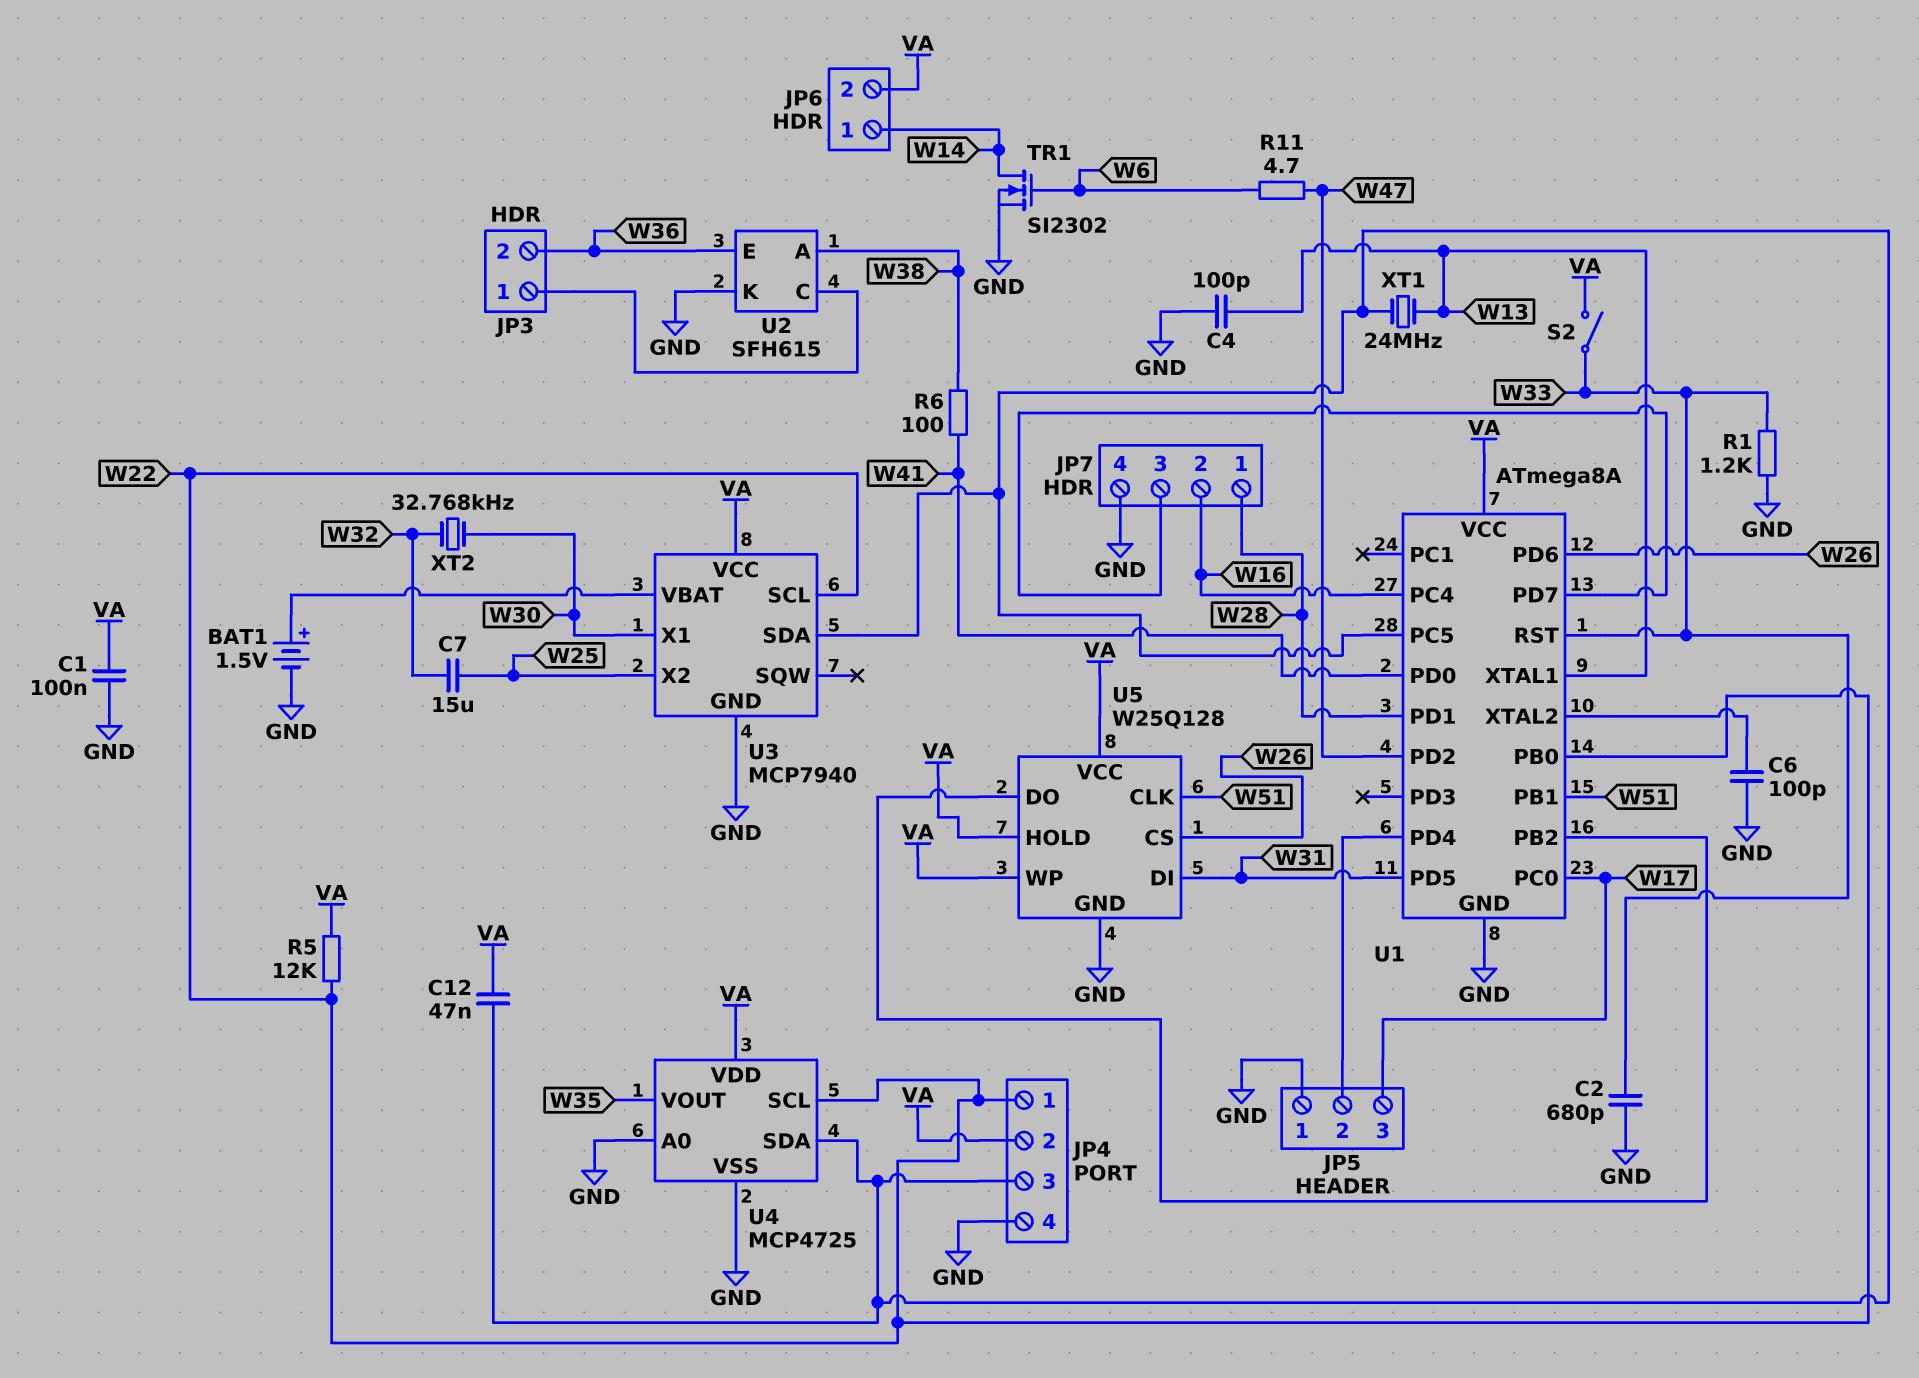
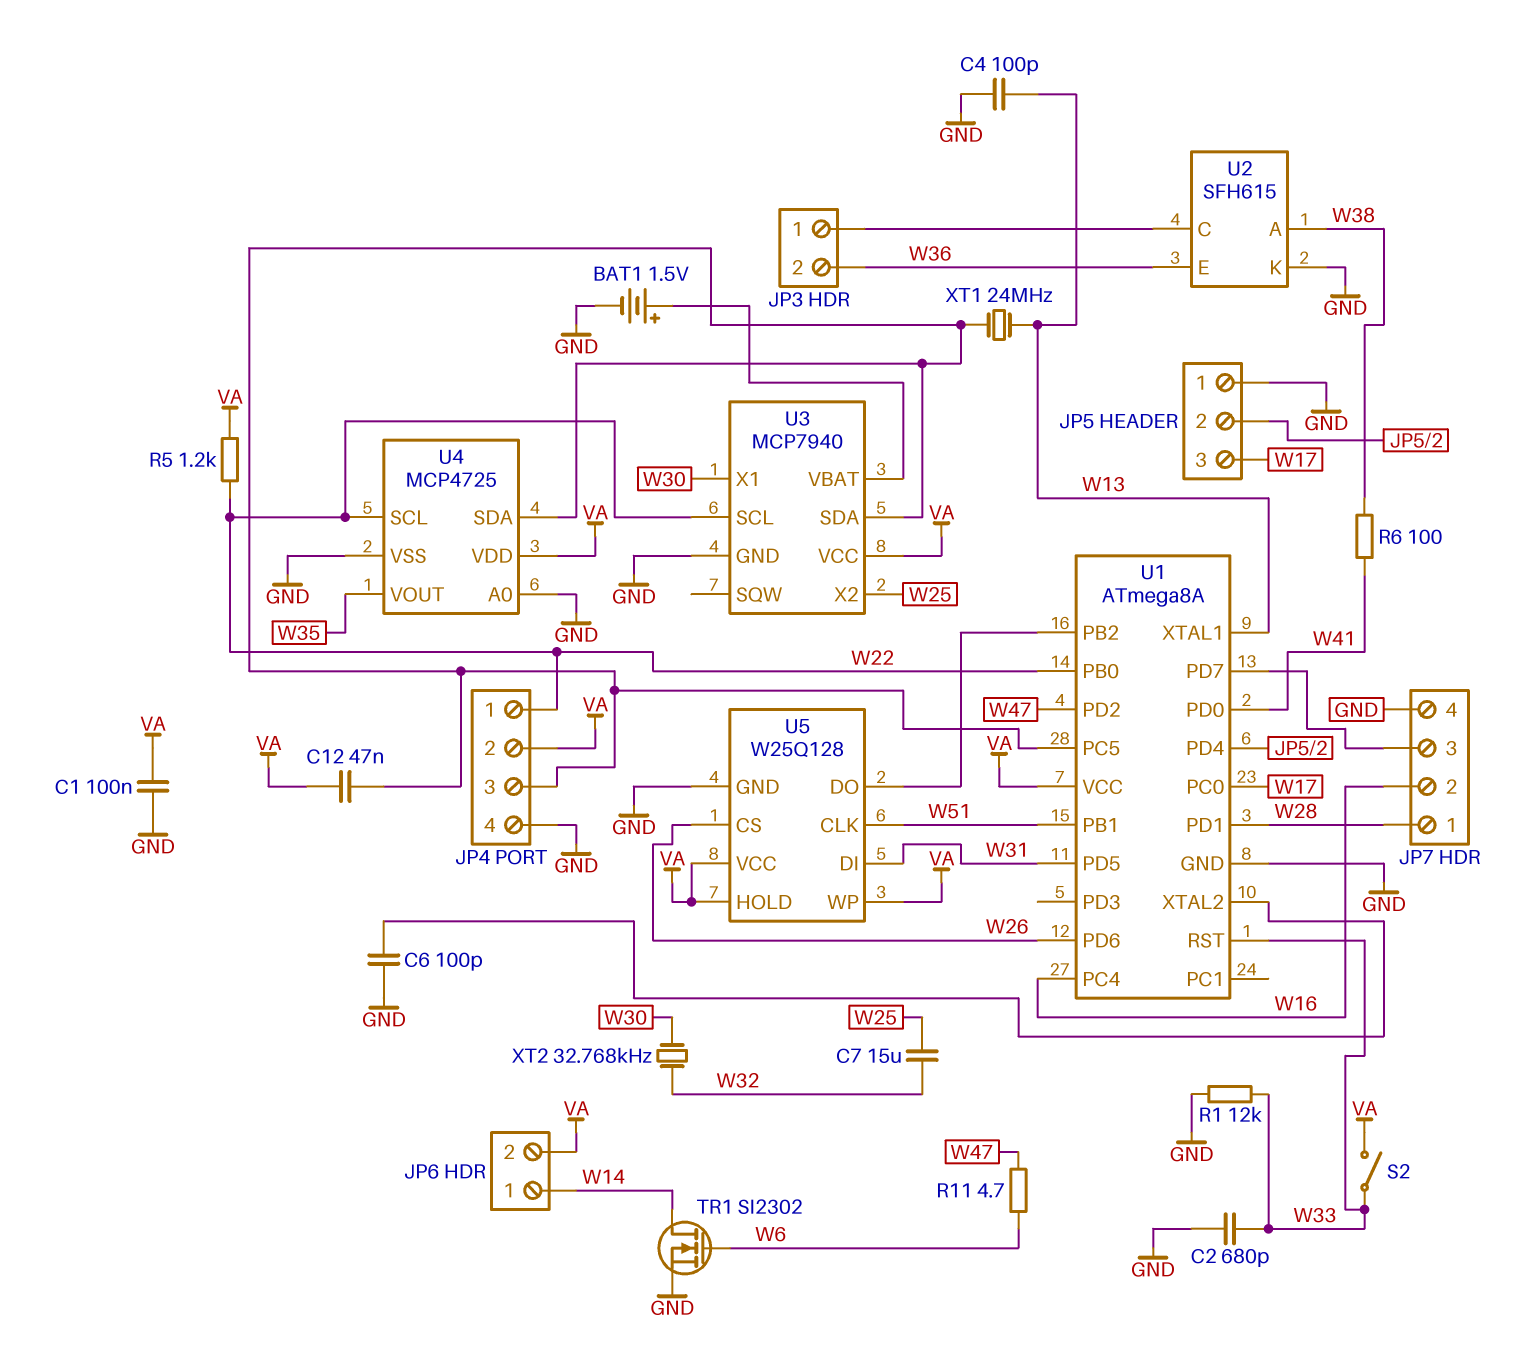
R1: 1.2k (GND, W33) -> 12k (GND, W33)
R5: 12k (VA, W22) -> 1.2k (VA, W22)

